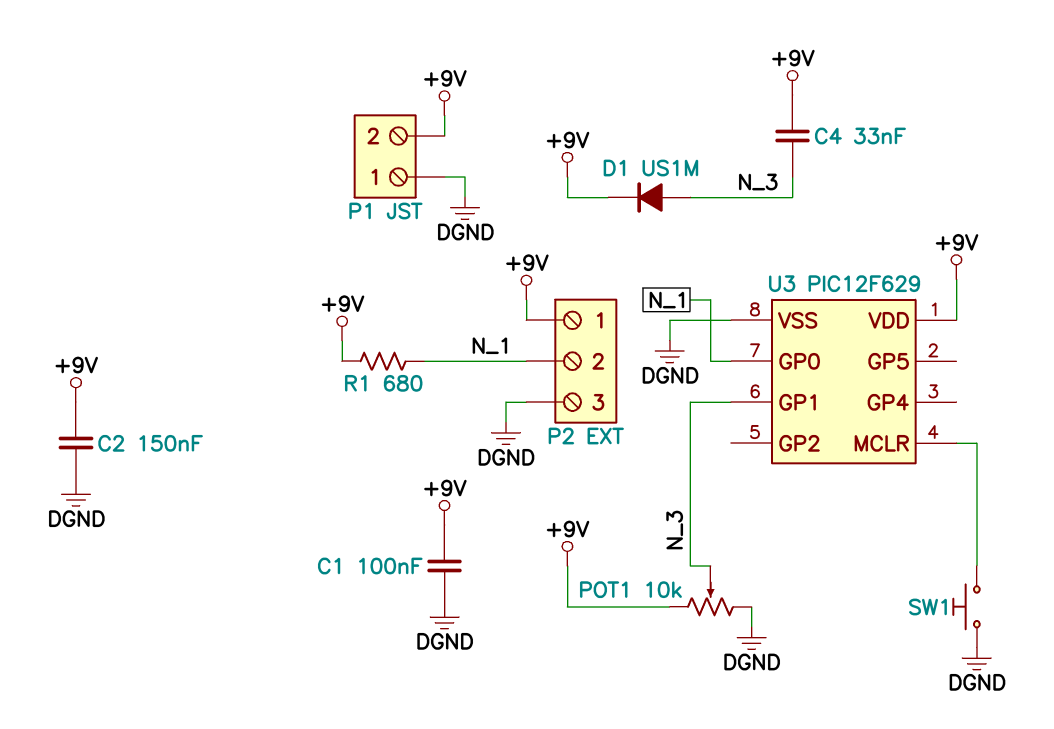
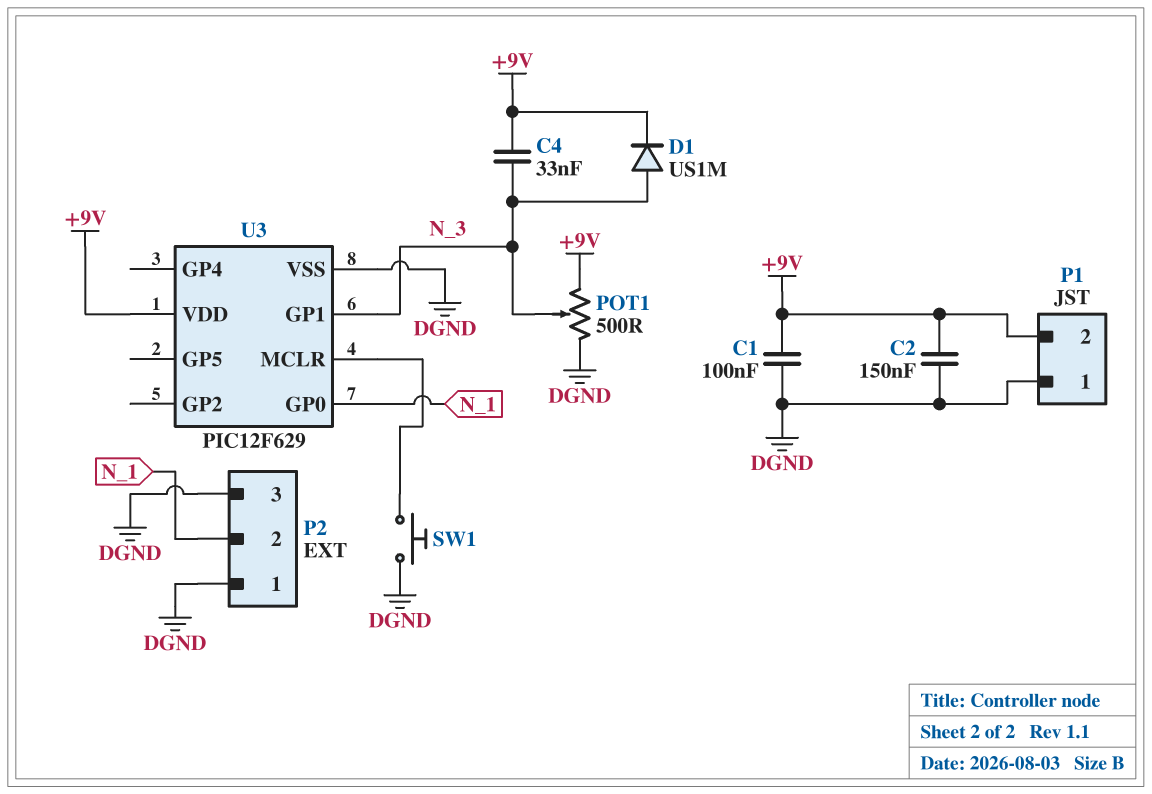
P2 pin 1: +9V -> DGND
POT1: 10k (+9V, DGND, wiper N_3) -> 500 (+9V, DGND, wiper N_3)
R1: 680 (+9V, N_1) -> none

